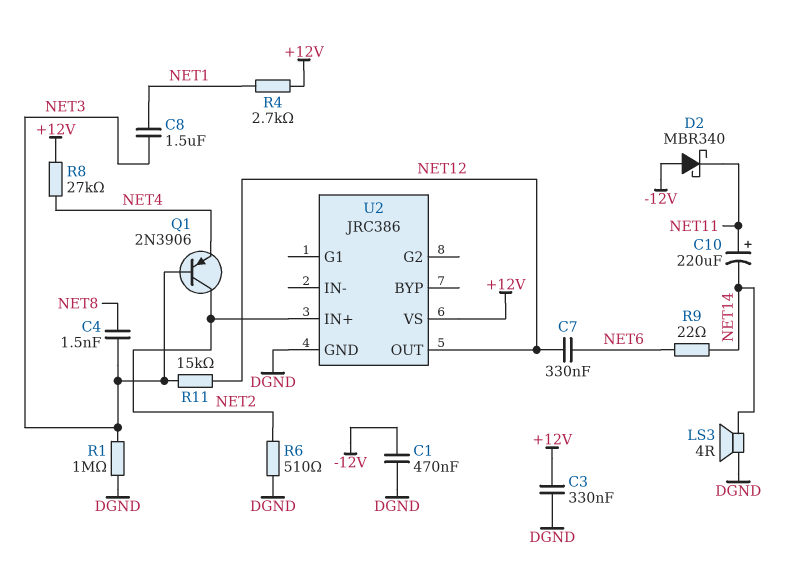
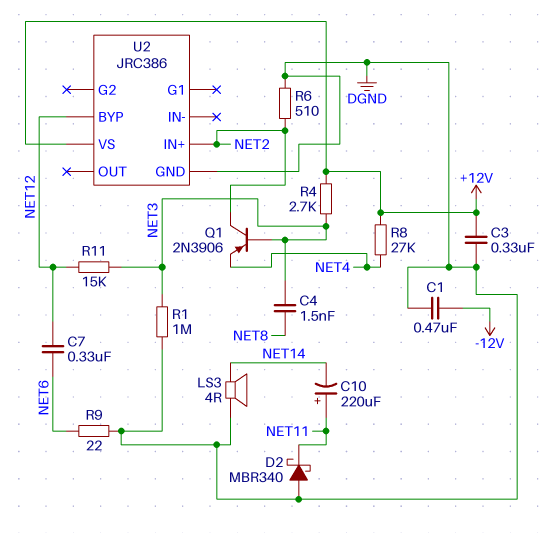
C8: 1.5uF (NET1, NET3) -> none
D2: schottky MBR340 (A -12V, K NET11) -> schottky MBR340 (A DGND, K NET11)
R4: 2.7k (+12V, NET1) -> 2.7k (+12V, NET3)
R9: 22 (NET6, NET14) -> 22 (DGND, NET6)
U2 pin BYP: none -> NET12
U2 pin OUT: NET12 -> none

